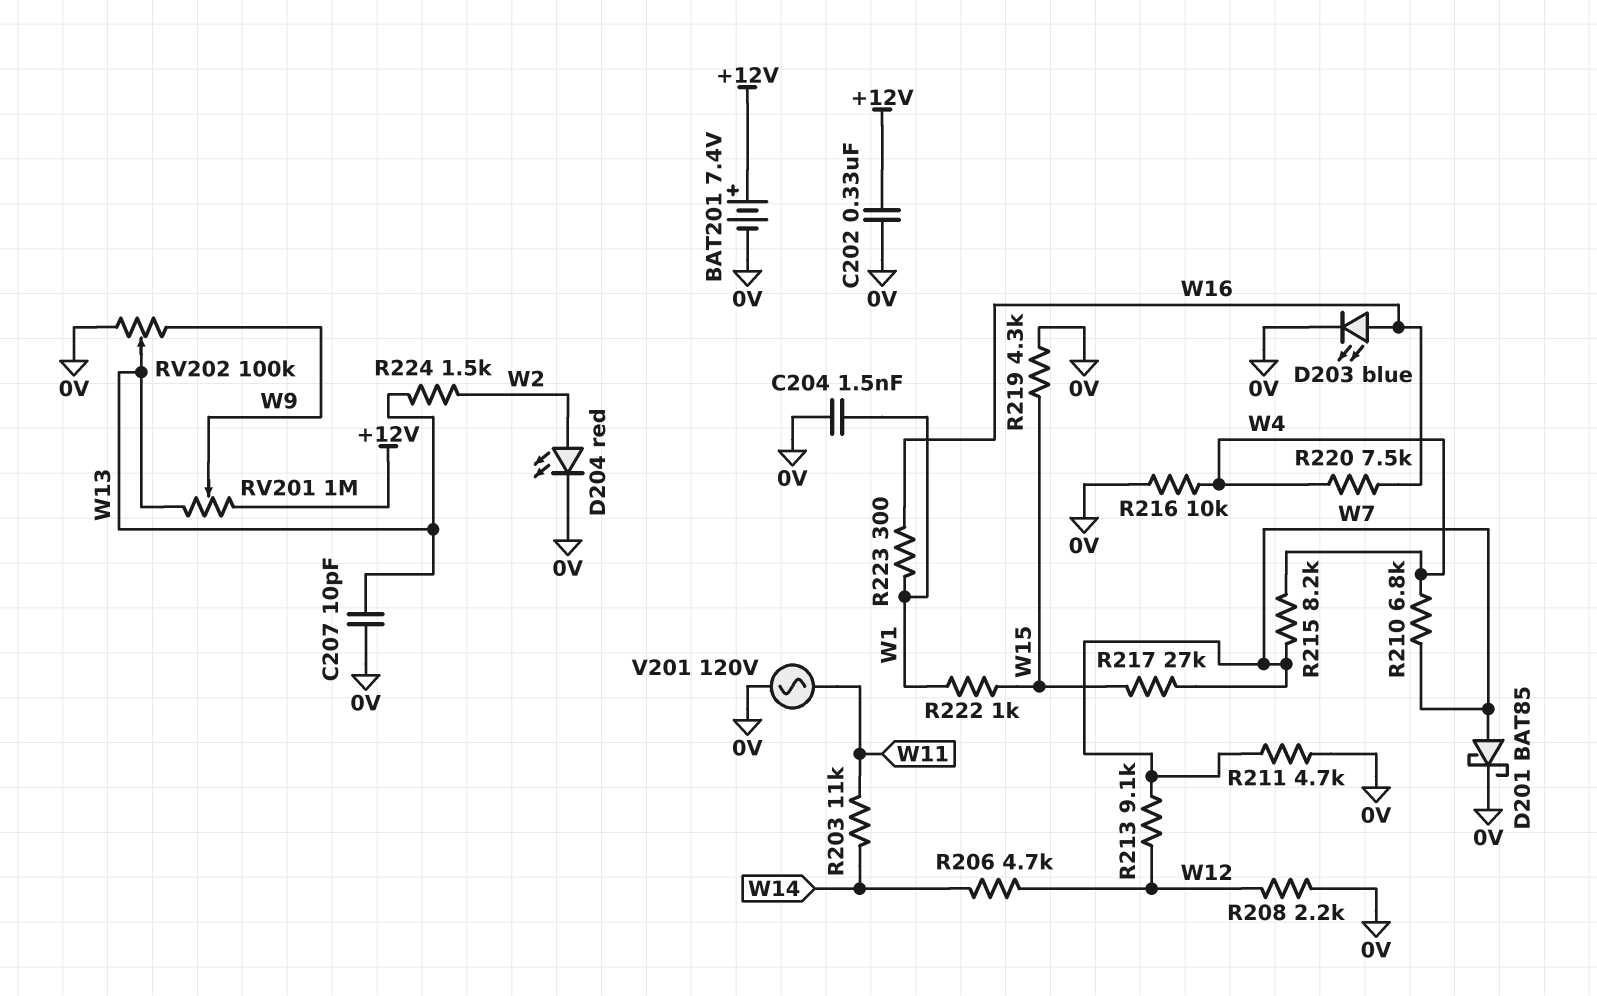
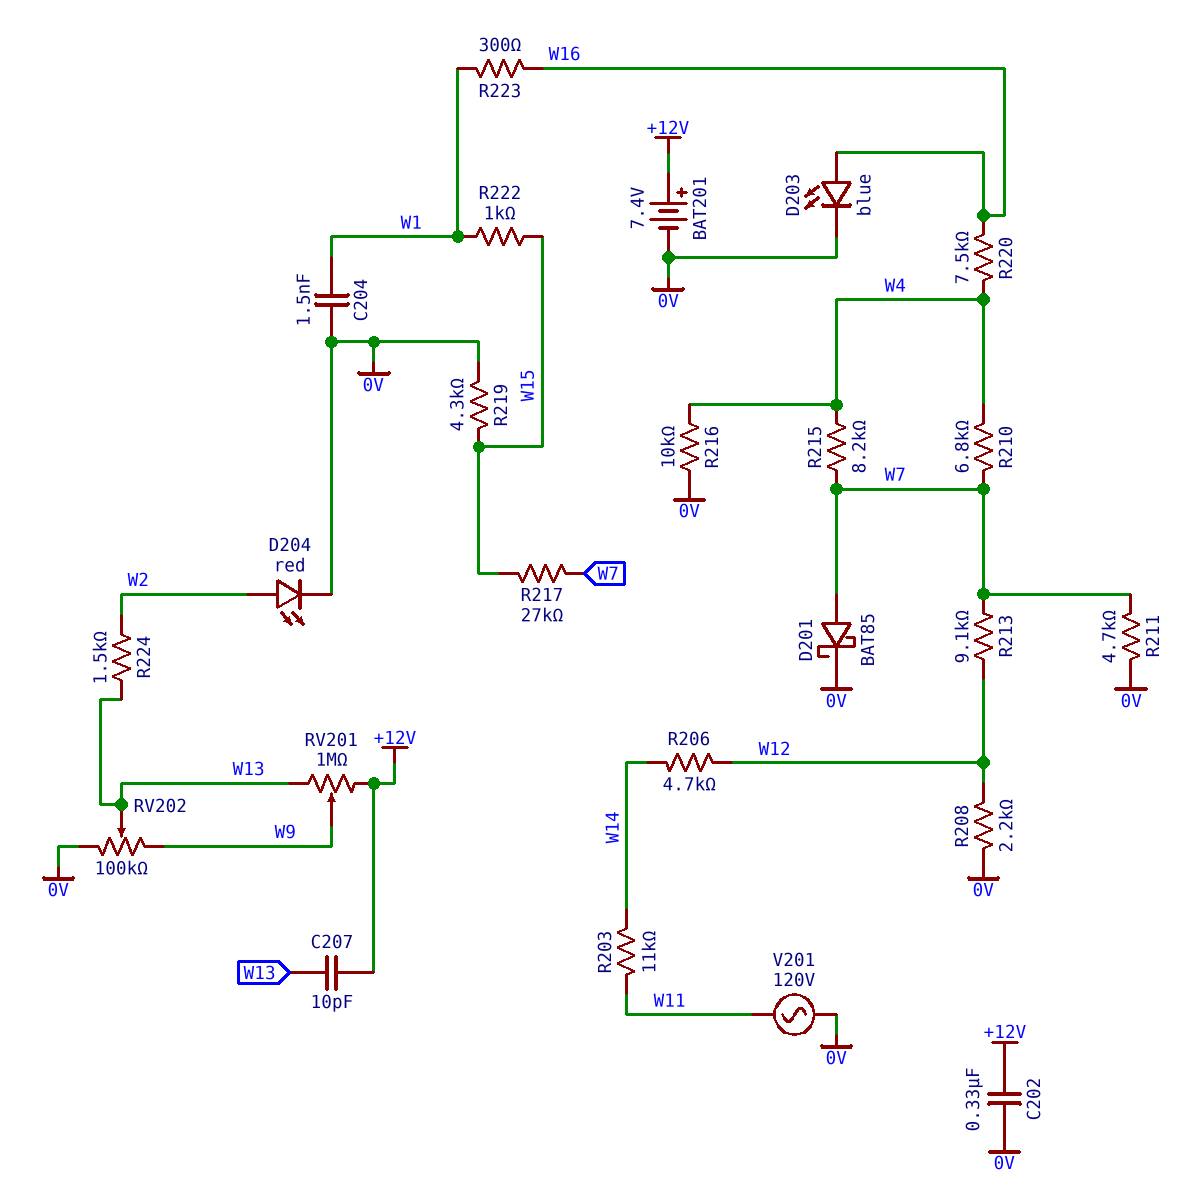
C207: 10pF (0V, W13) -> 10pF (+12V, W13)

